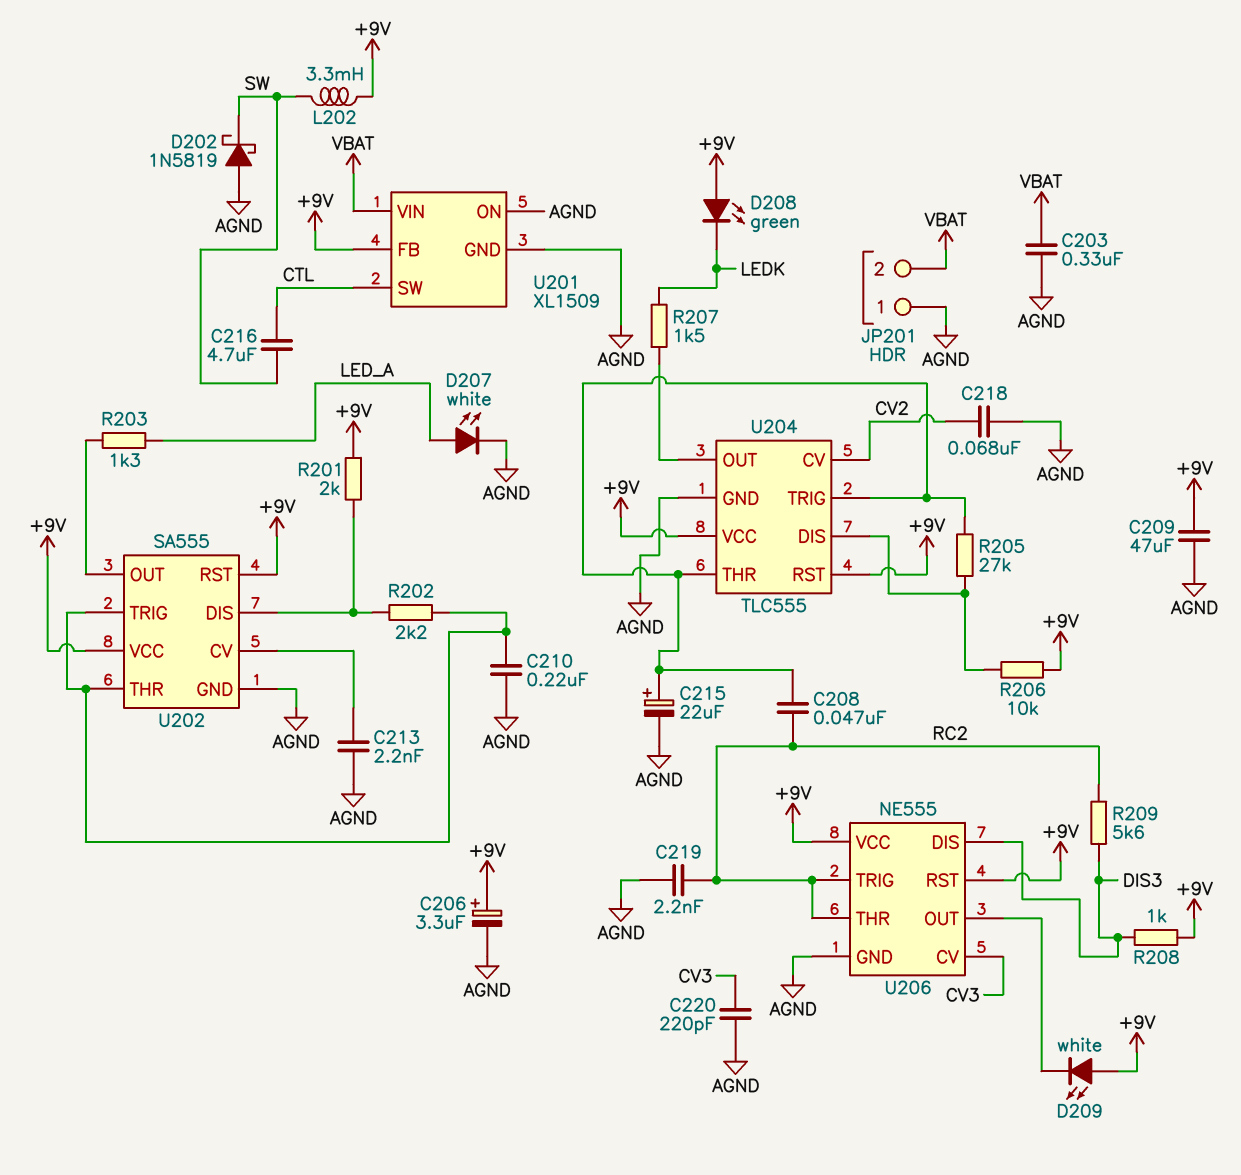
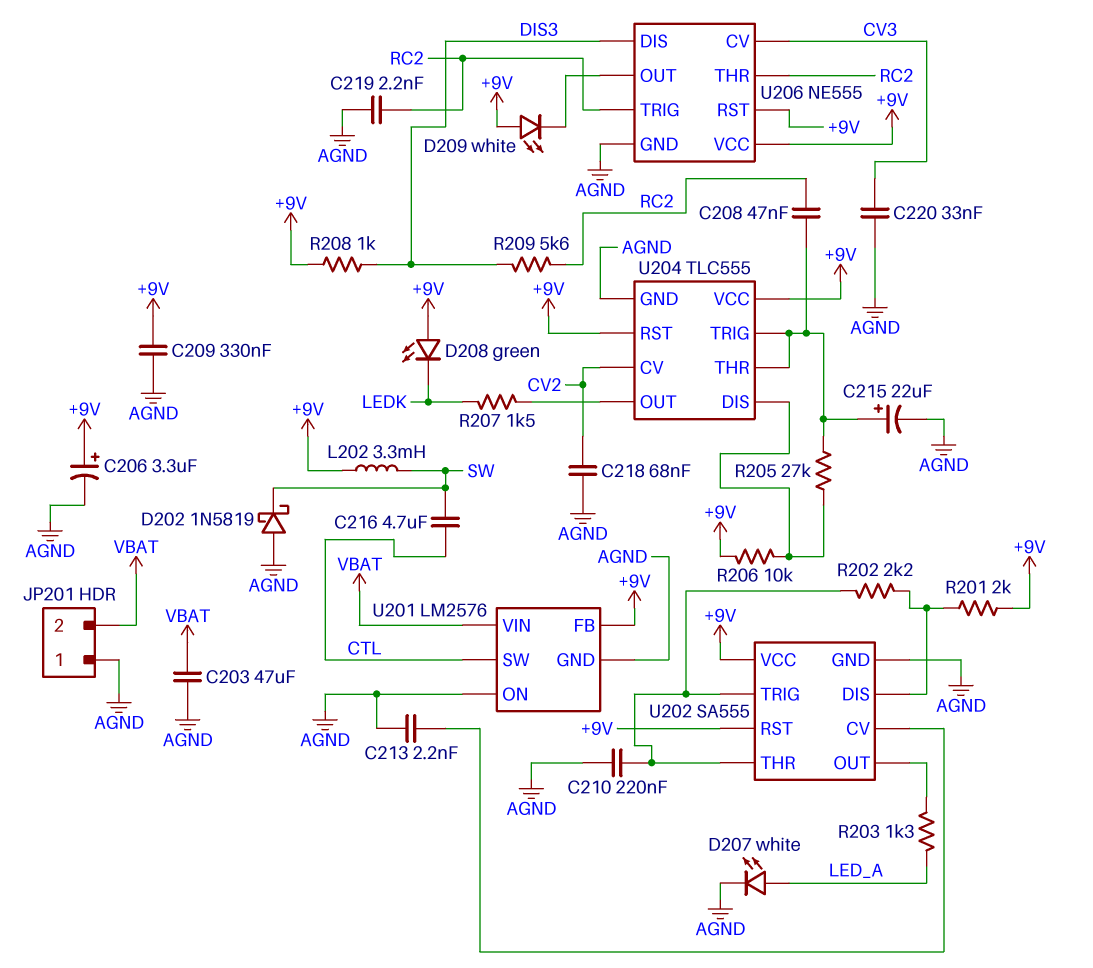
C203: 330nF (AGND, VBAT) -> 47uF (AGND, VBAT)
C209: 47uF (+9V, AGND) -> 330nF (+9V, AGND)
C220: 220pF (AGND, CV3) -> 33nF (AGND, CV3)
U201: XL1509 -> LM2576

